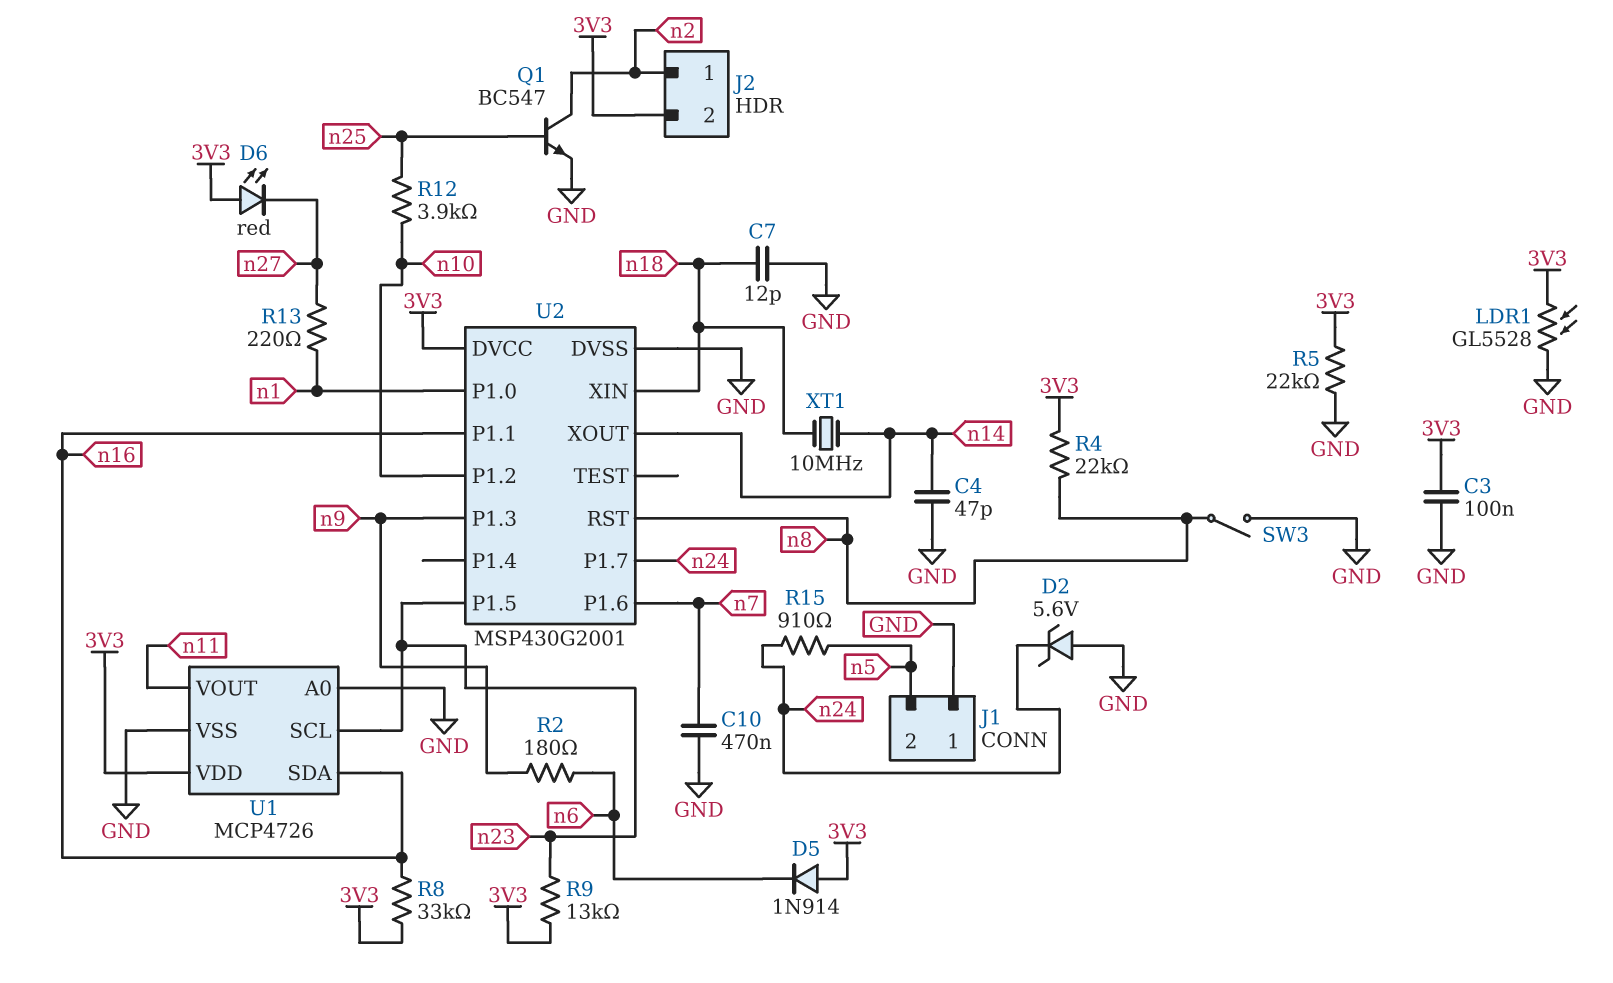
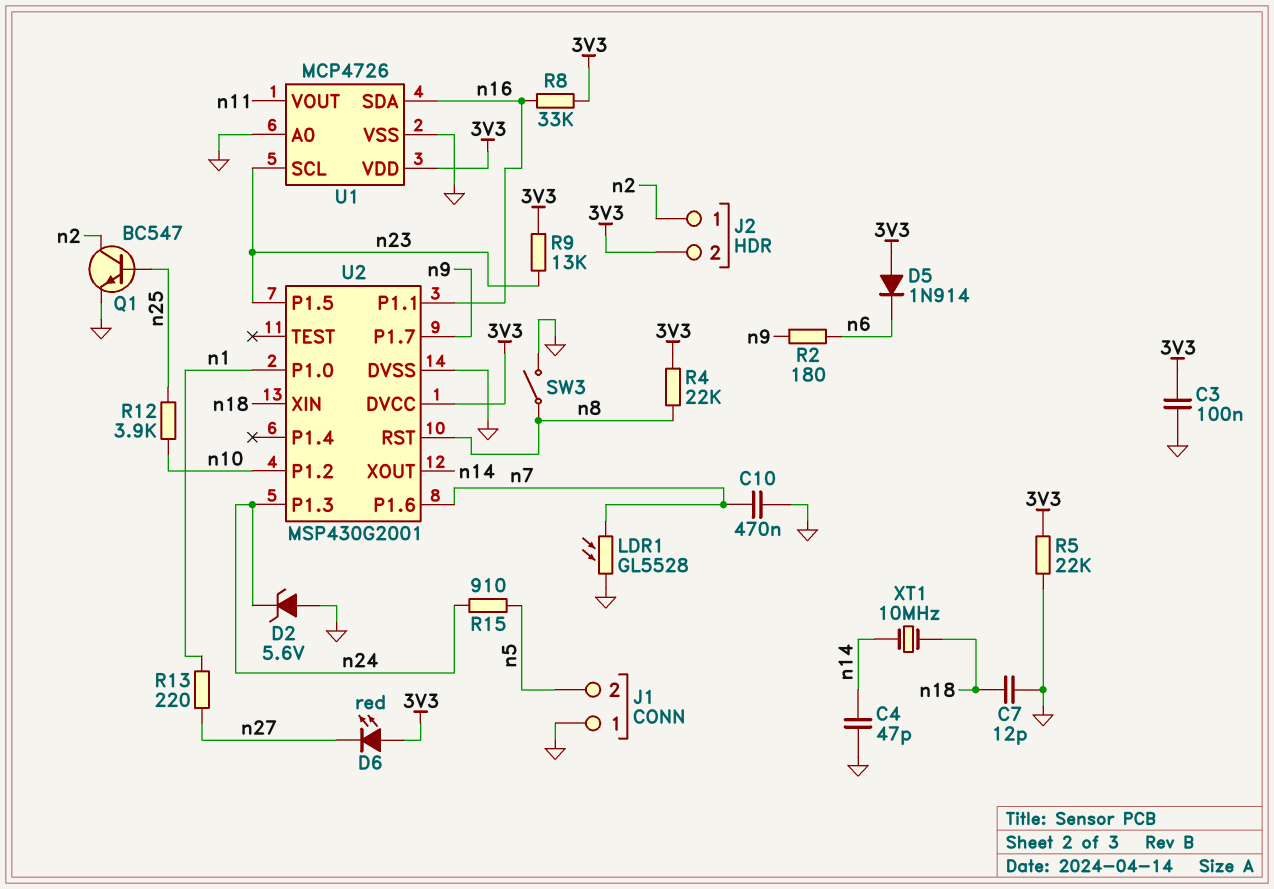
LDR1: GL5528 (3V3, GND) -> GL5528 (GND, n7)
U2 pin P1.3: n9 -> n24
U2 pin P1.7: n24 -> n9

